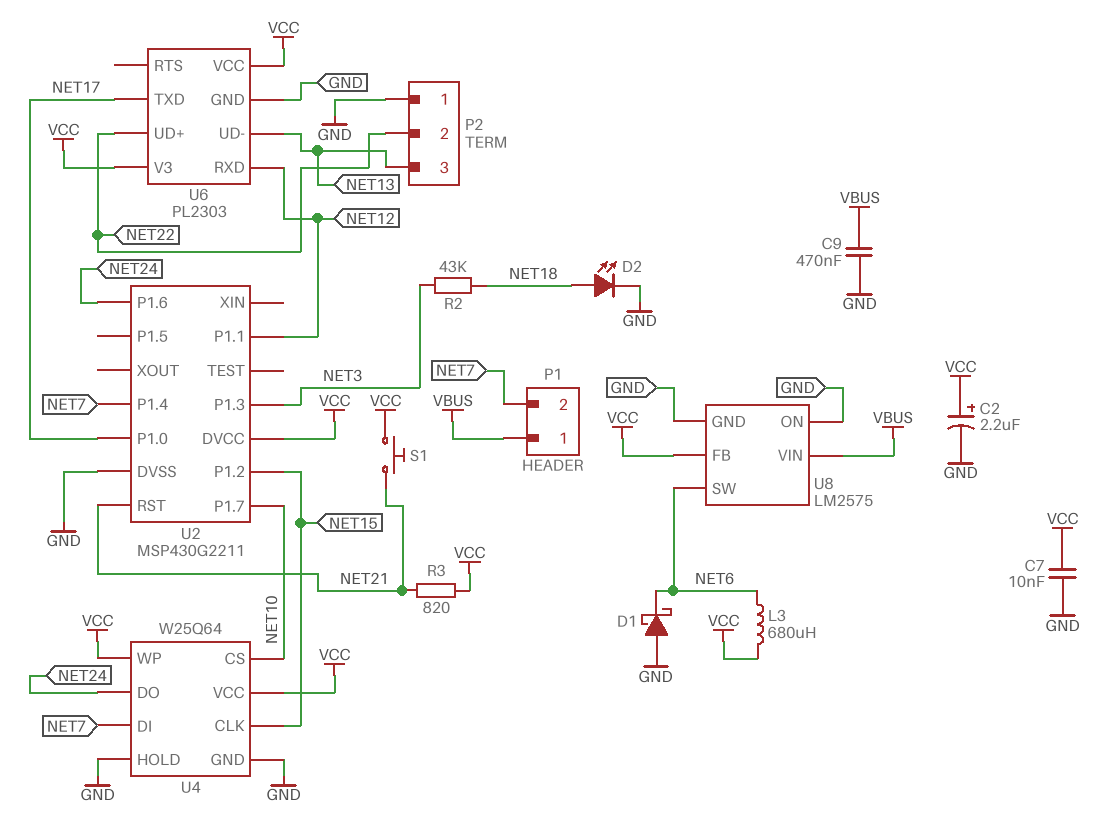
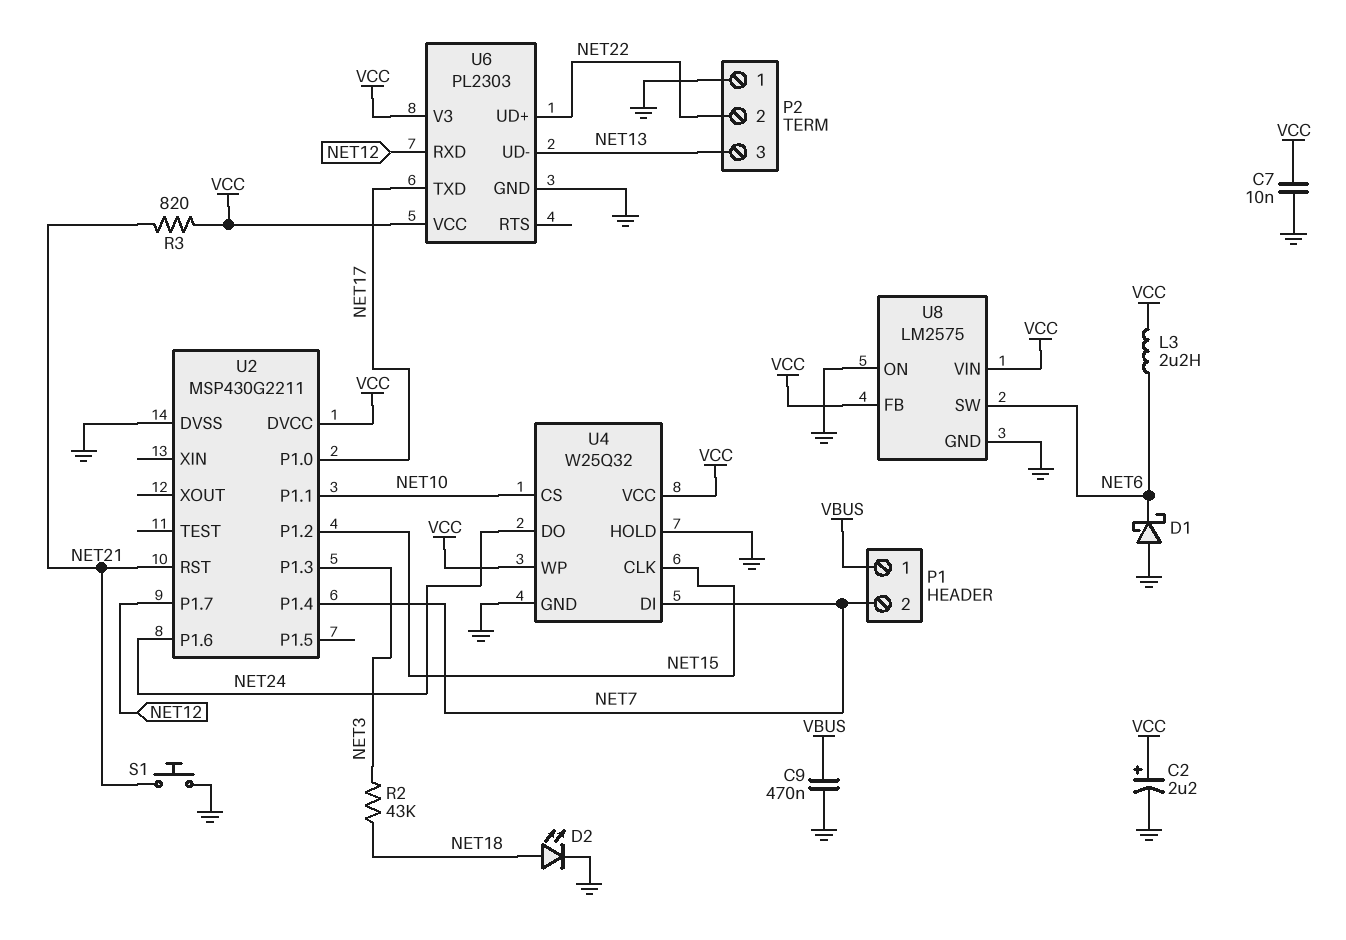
L3: 680uH (NET6, VCC) -> 2.2uH (NET6, VCC)
S1: button (NET21, VCC) -> button (GND, NET21)
U2 pin P1.1: NET12 -> NET10
U2 pin P1.7: NET10 -> NET12
U4: W25Q64 -> W25Q32
U8 pin VIN: VBUS -> VCC

